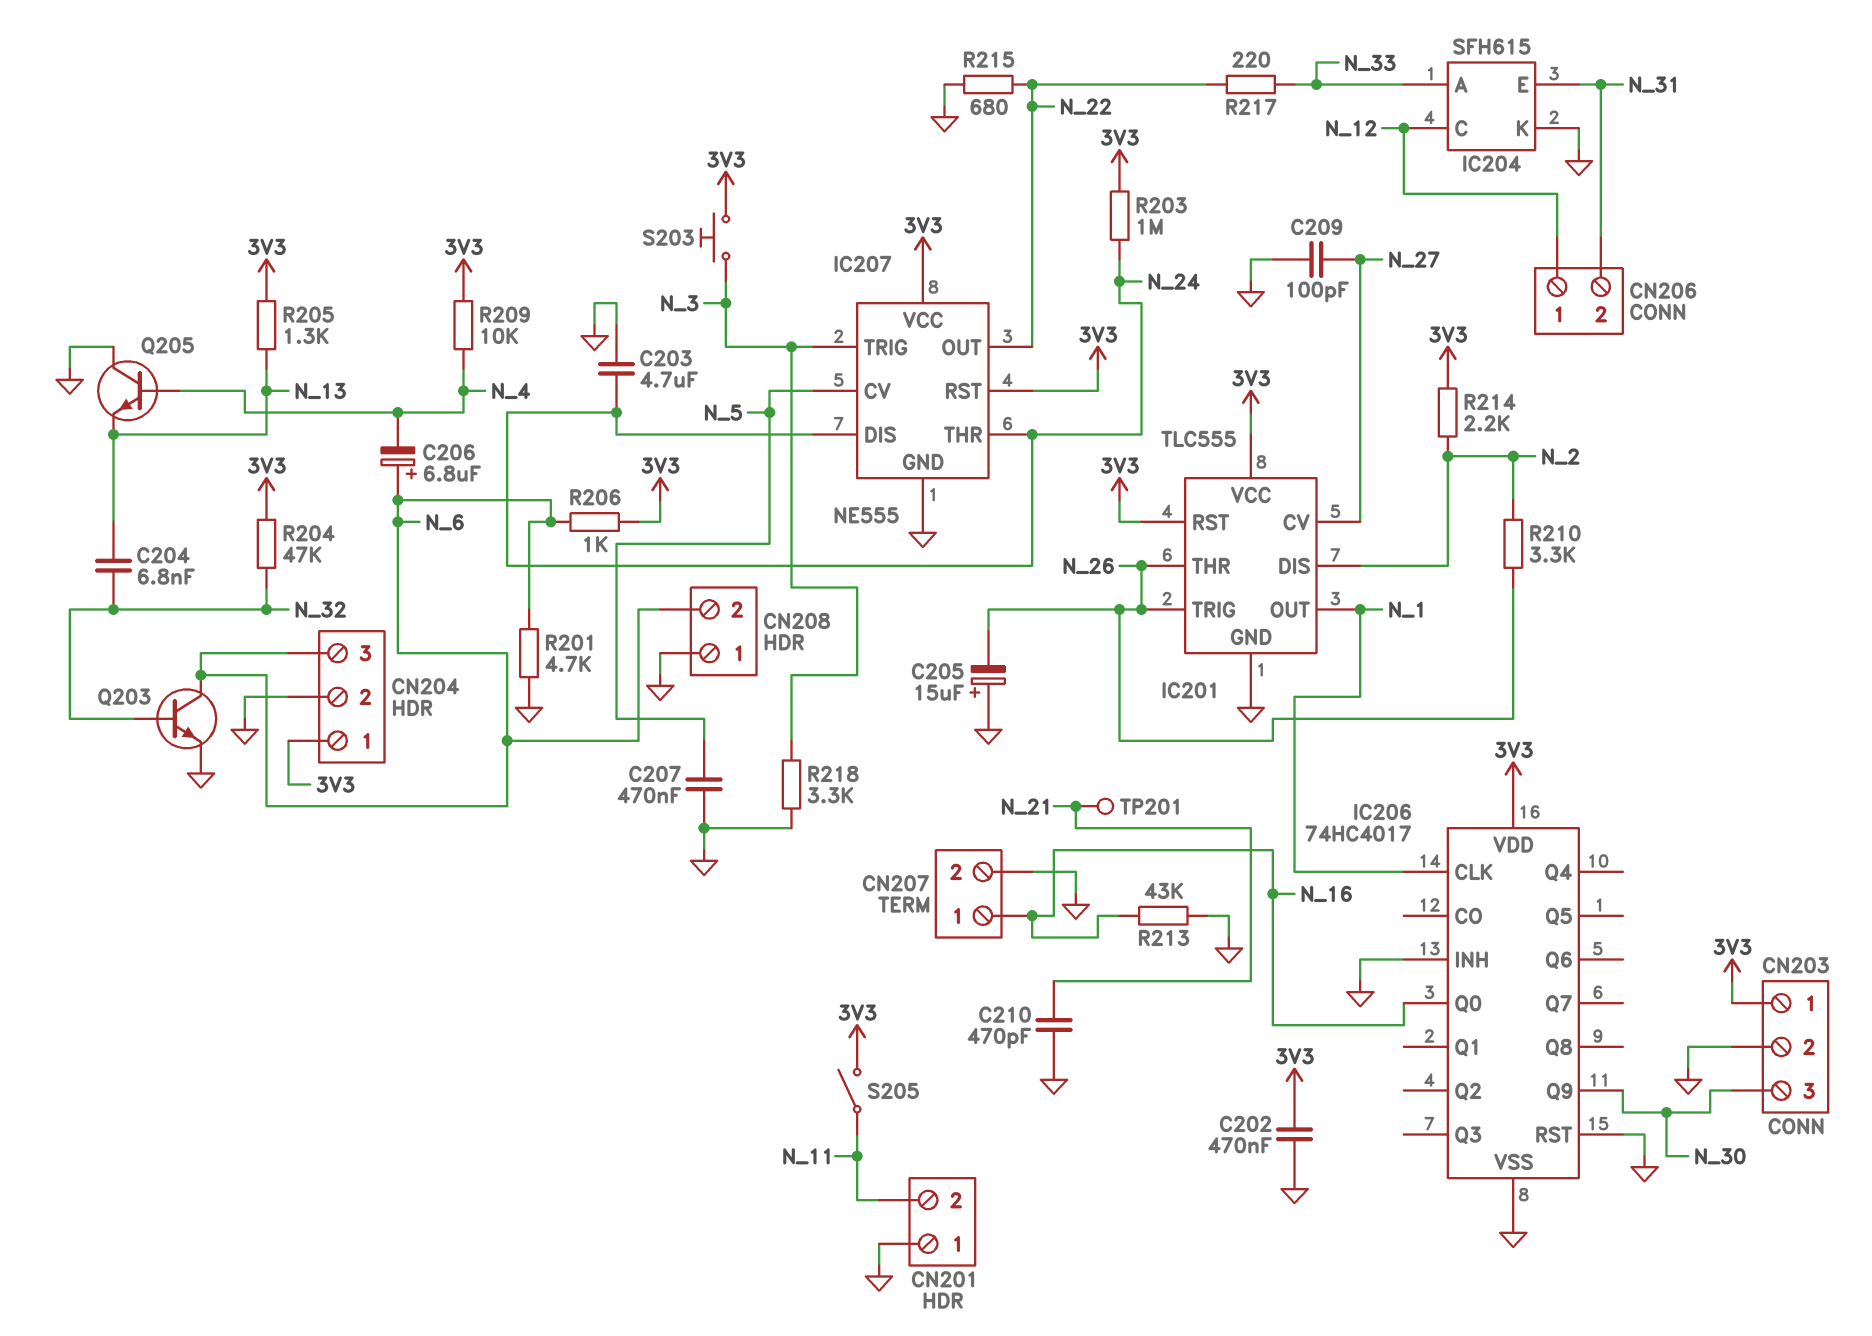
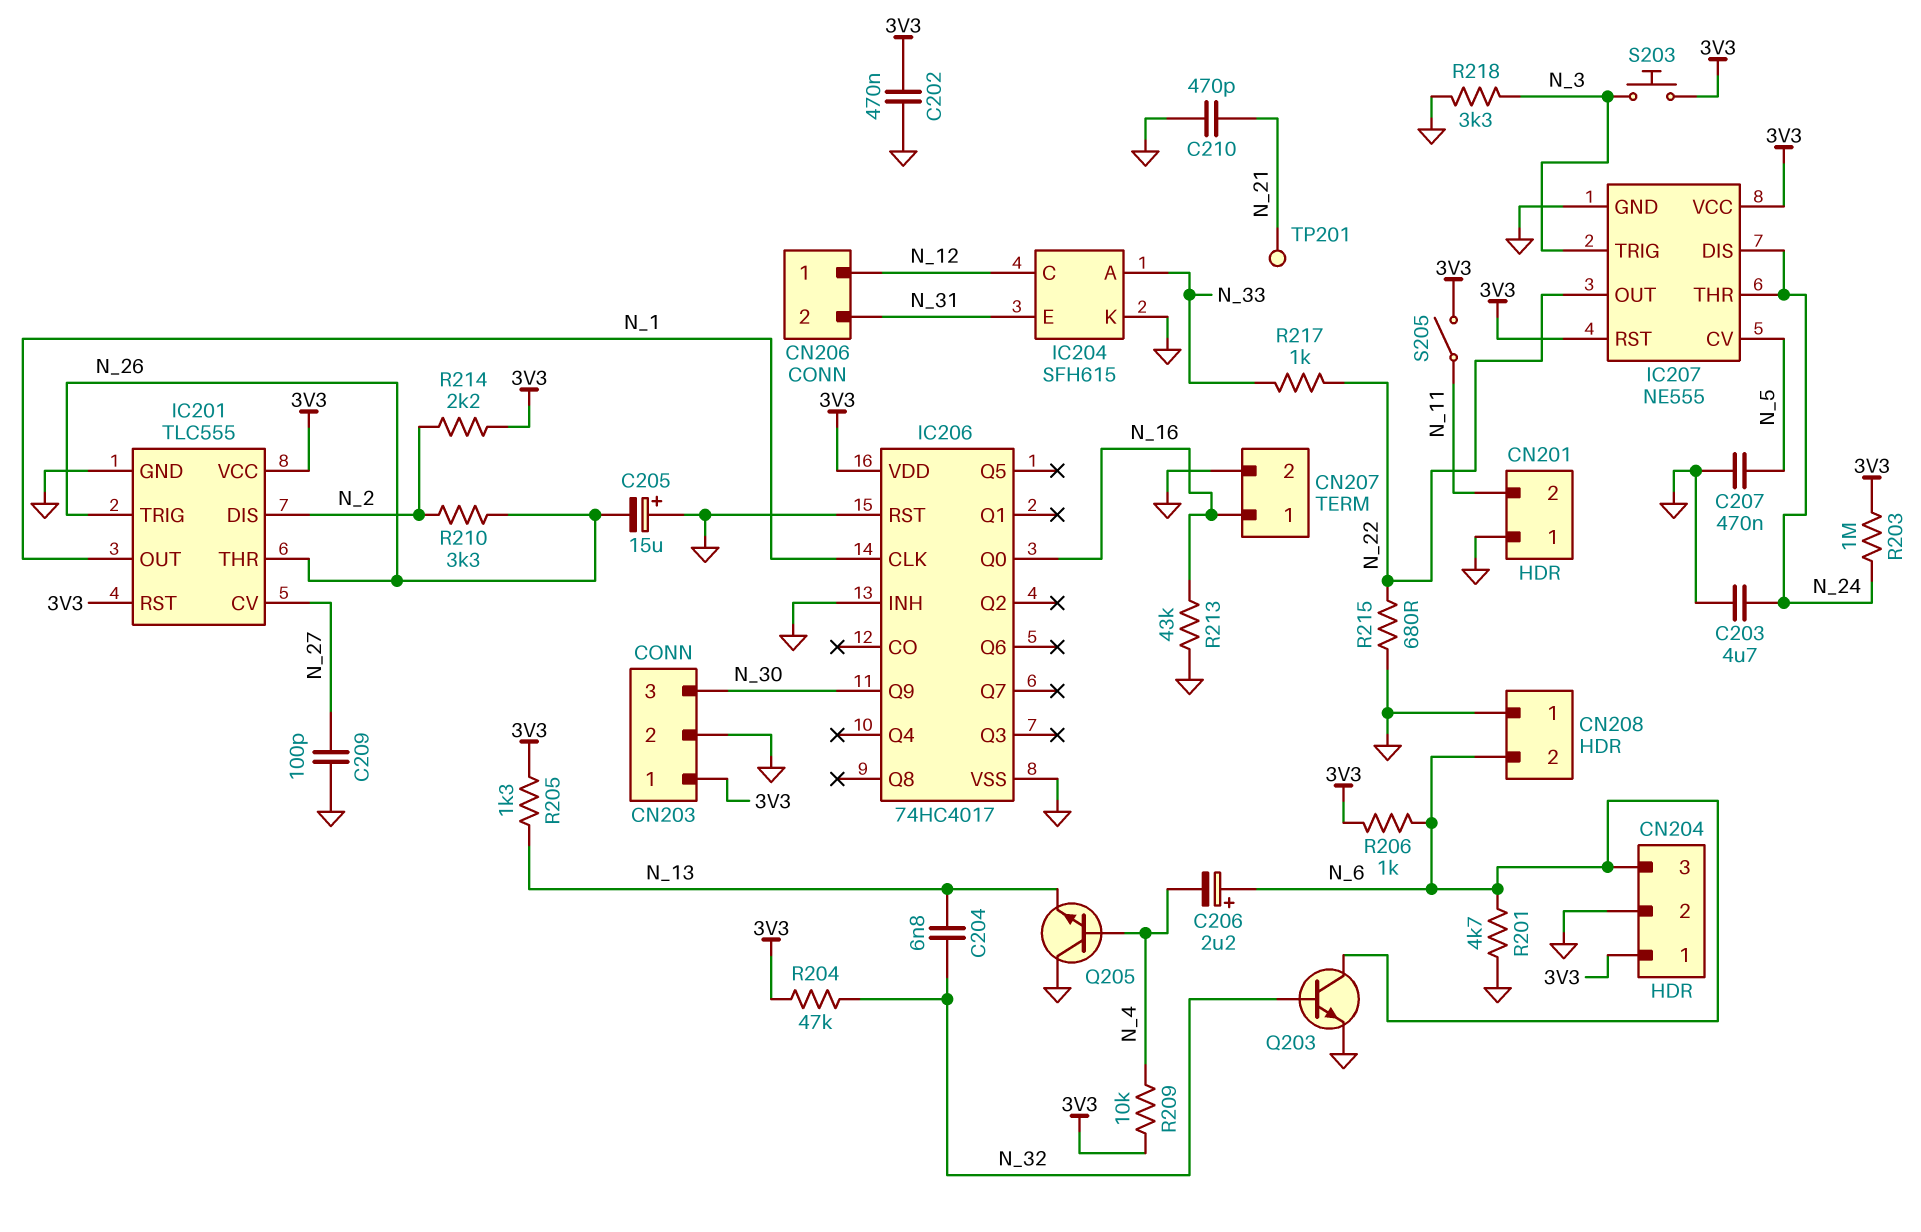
C206: 6.8uF (plus N_6, minus N_4) -> 2.2uF (plus N_6, minus N_4)
R217: 220 (N_22, N_33) -> 1k (N_22, N_33)

